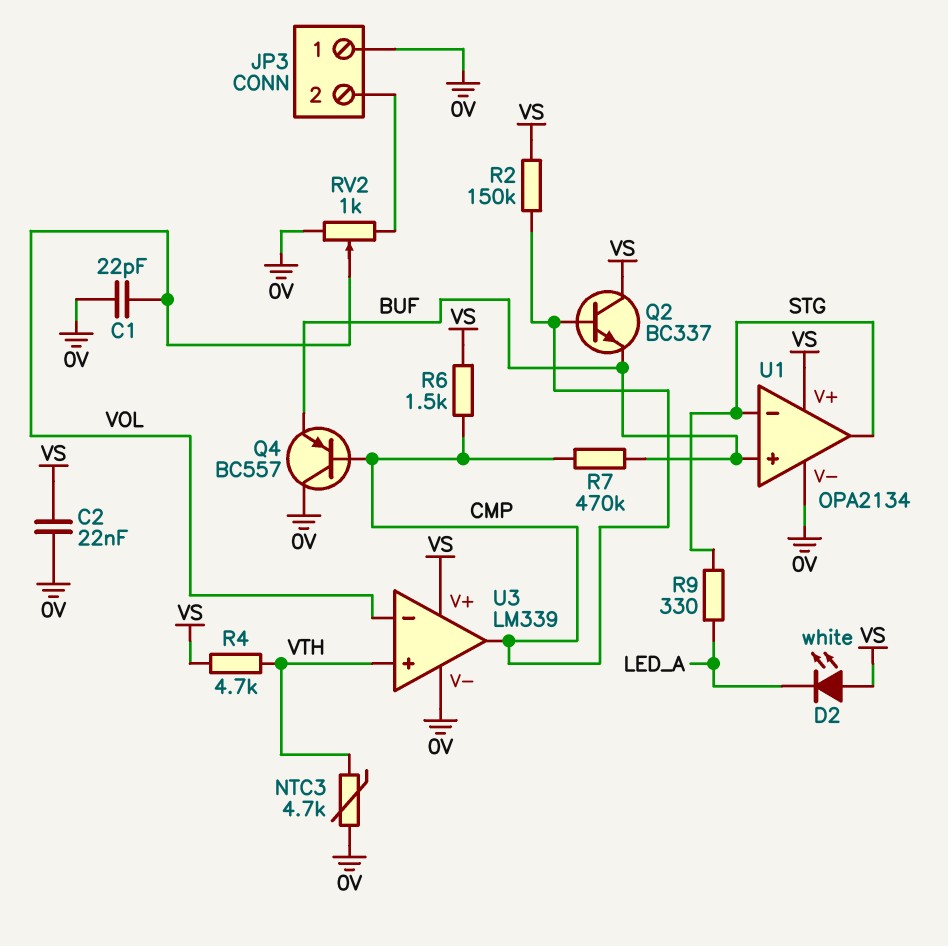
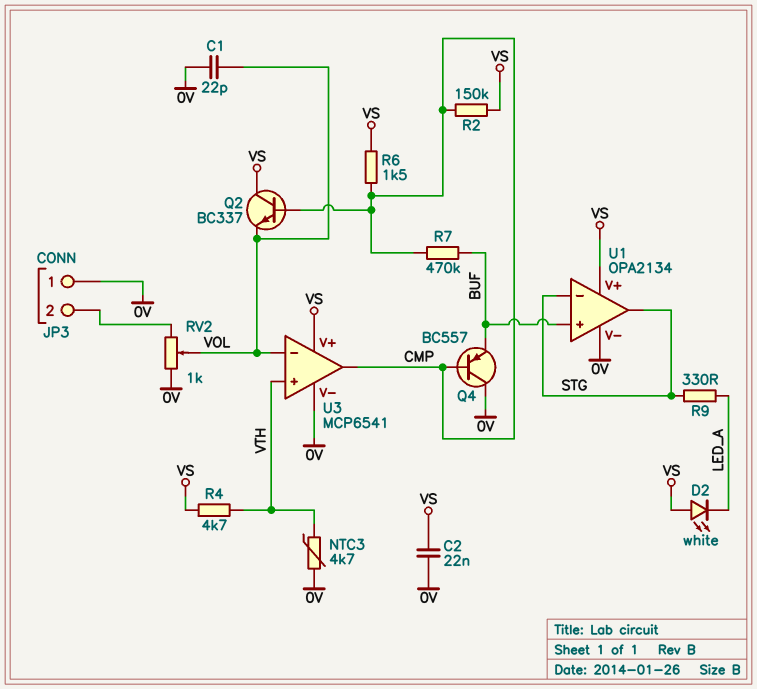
Q2: NPN BC337 (B CMP, C VS, E BUF) -> NPN BC337 (B CMP, C VS, E VOL)
U3: LM339 -> MCP6541

